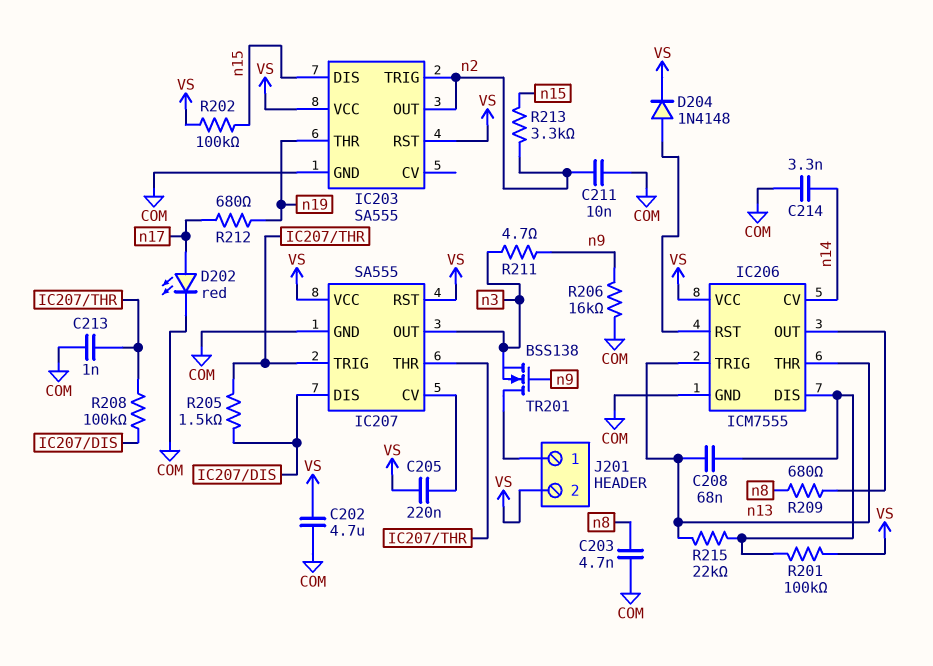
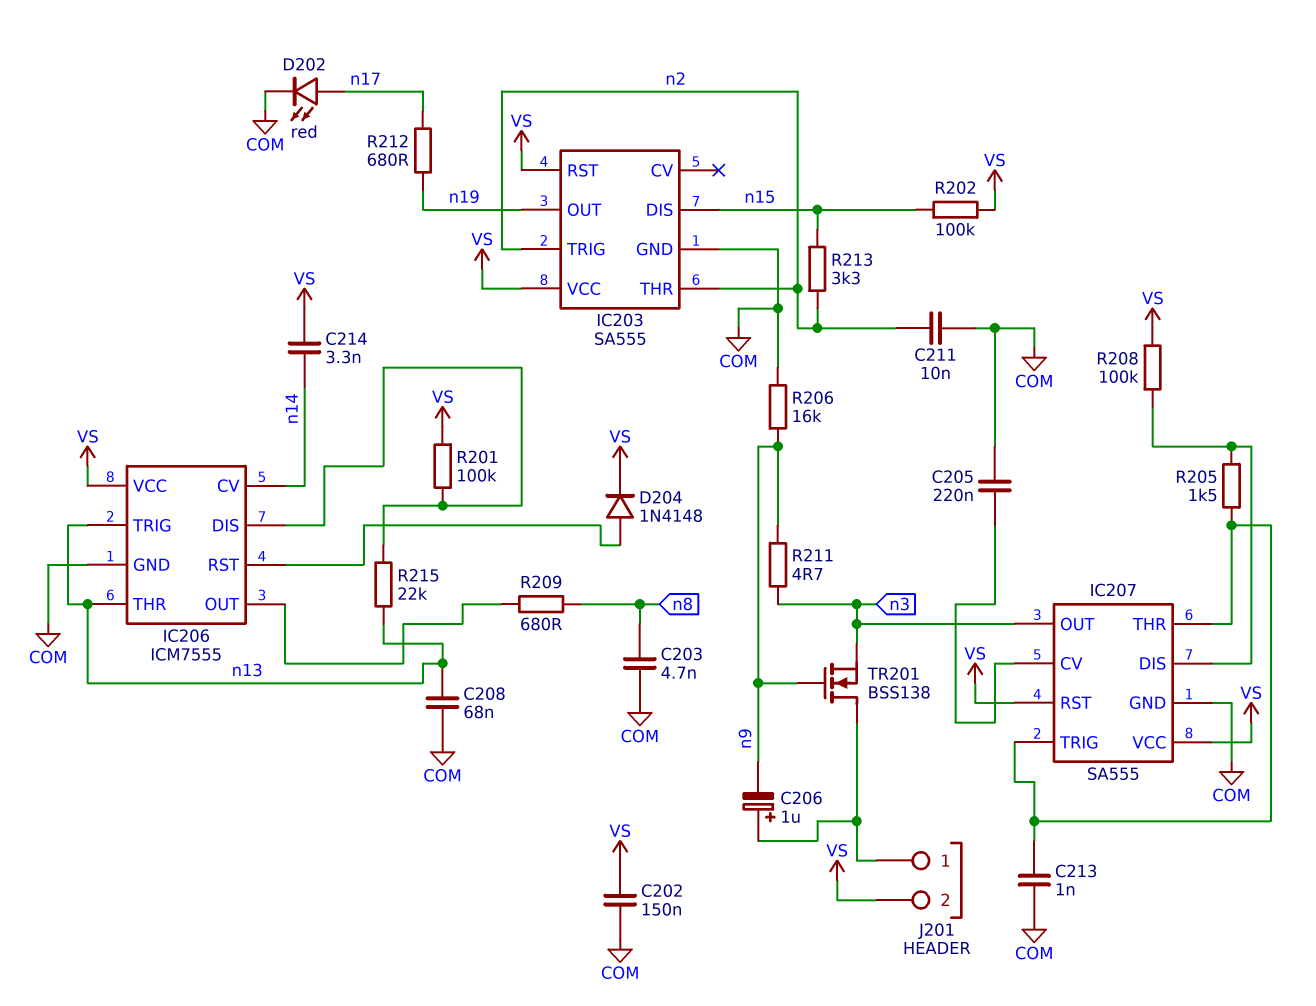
C202: 4.7uF (COM, VS) -> 150nF (COM, VS)
C205: 220nF (IC207/CV, VS) -> 220nF (COM, IC207/CV)
C206: none -> 1uF (plus J201/1, minus n9)
C208: 68nF (IC206/DIS, n13) -> 68nF (COM, n13)
C214: 3.3nF (COM, n14) -> 3.3nF (VS, n14)
IC203 pin OUT: n2 -> n19
IC203 pin THR: n19 -> n2
R208: 100k (IC207/DIS, IC207/THR) -> 100k (IC207/DIS, VS)

